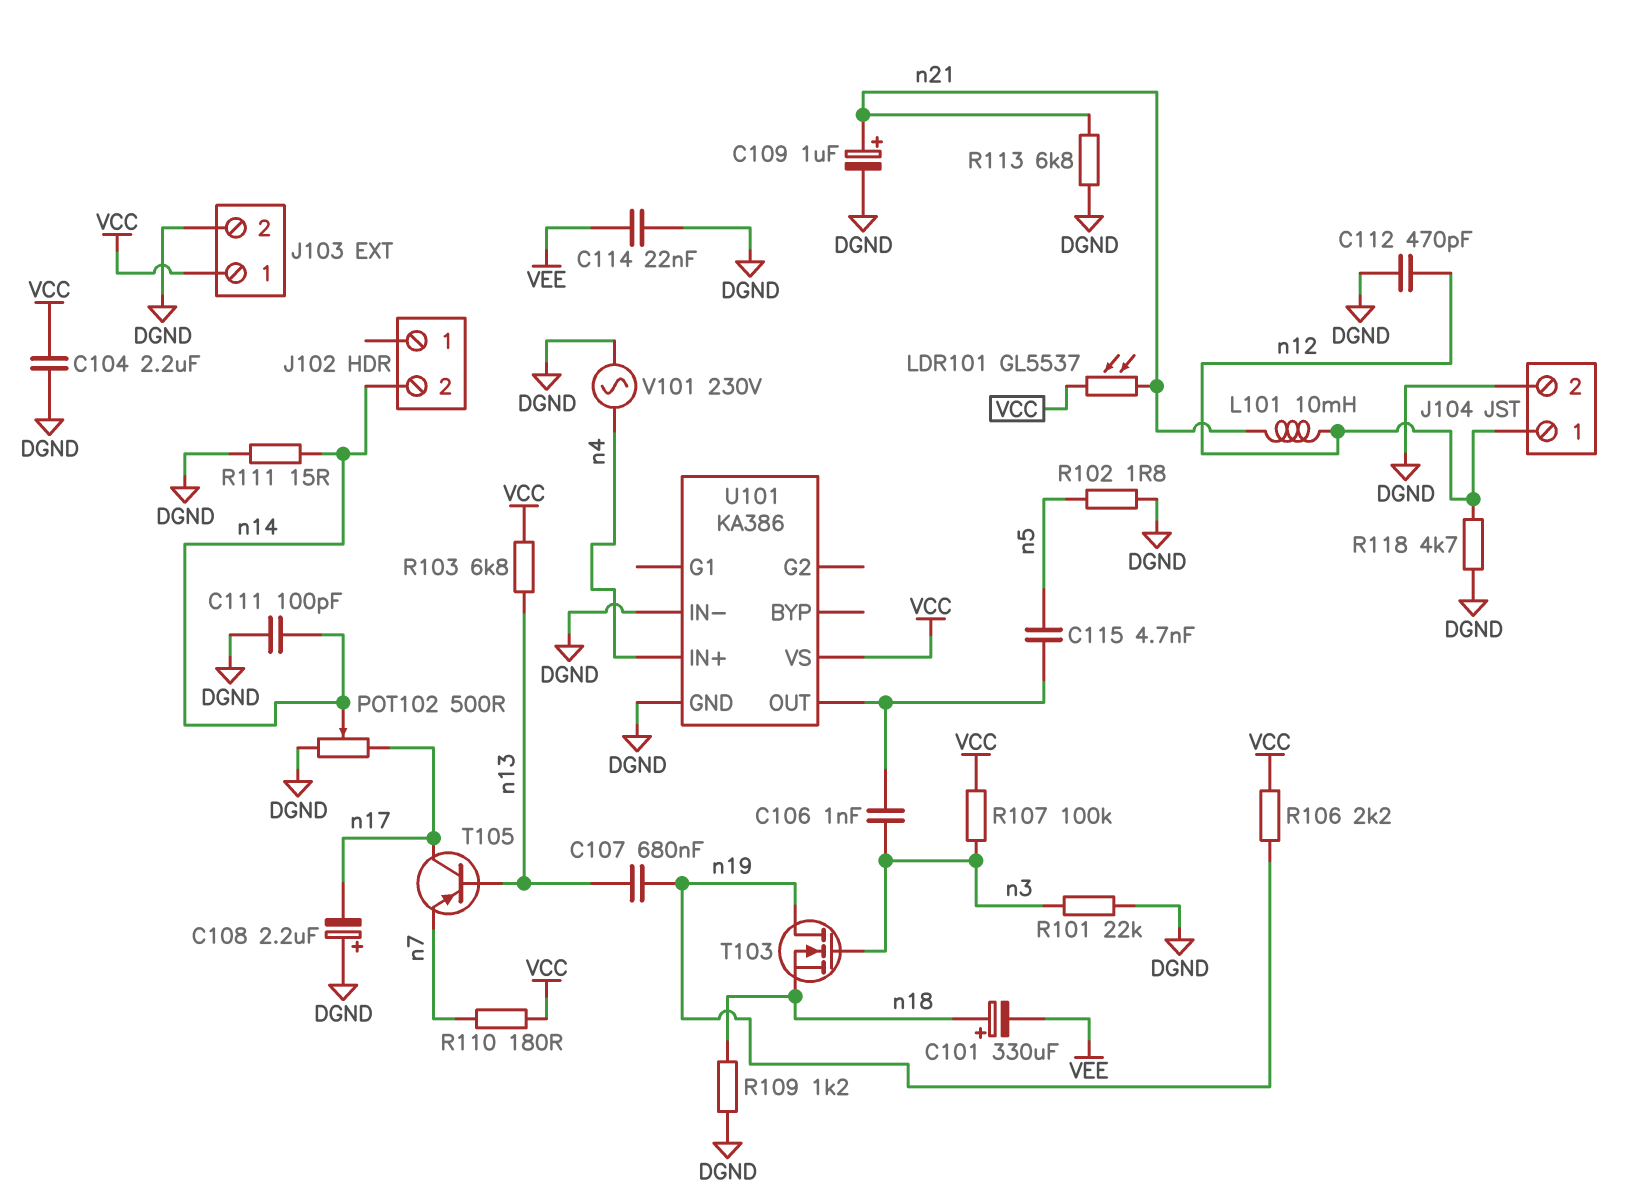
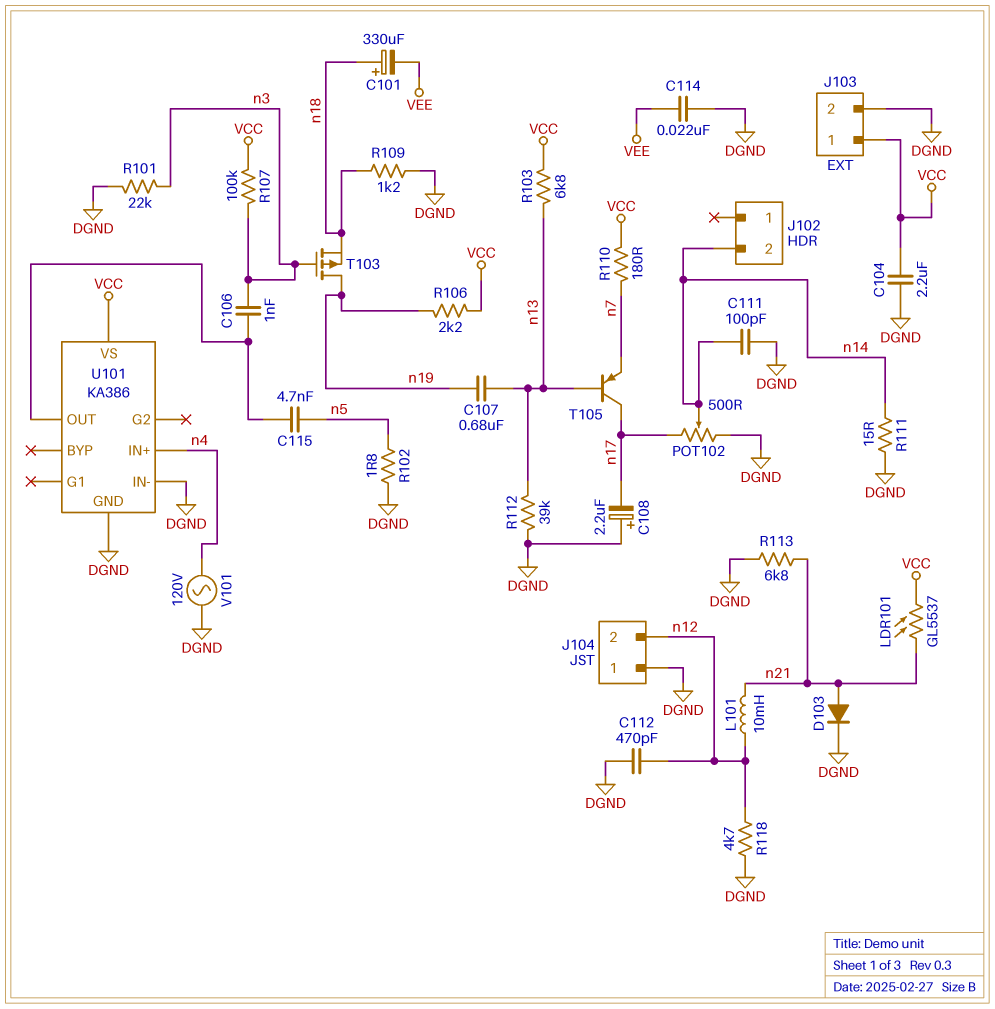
C109: 1uF (plus n21, minus DGND) -> none
D103: none -> diode (A n21, K DGND)
J104 pin 1: n12 -> DGND
J104 pin 2: DGND -> n12
R112: none -> 39k (DGND, n13)
T103: NMOS (G n3, D n19, S n18) -> PMOS (G n3, D n19, S n18)
V101: AC 230V (DGND, n4) -> AC 120V (DGND, n4)

